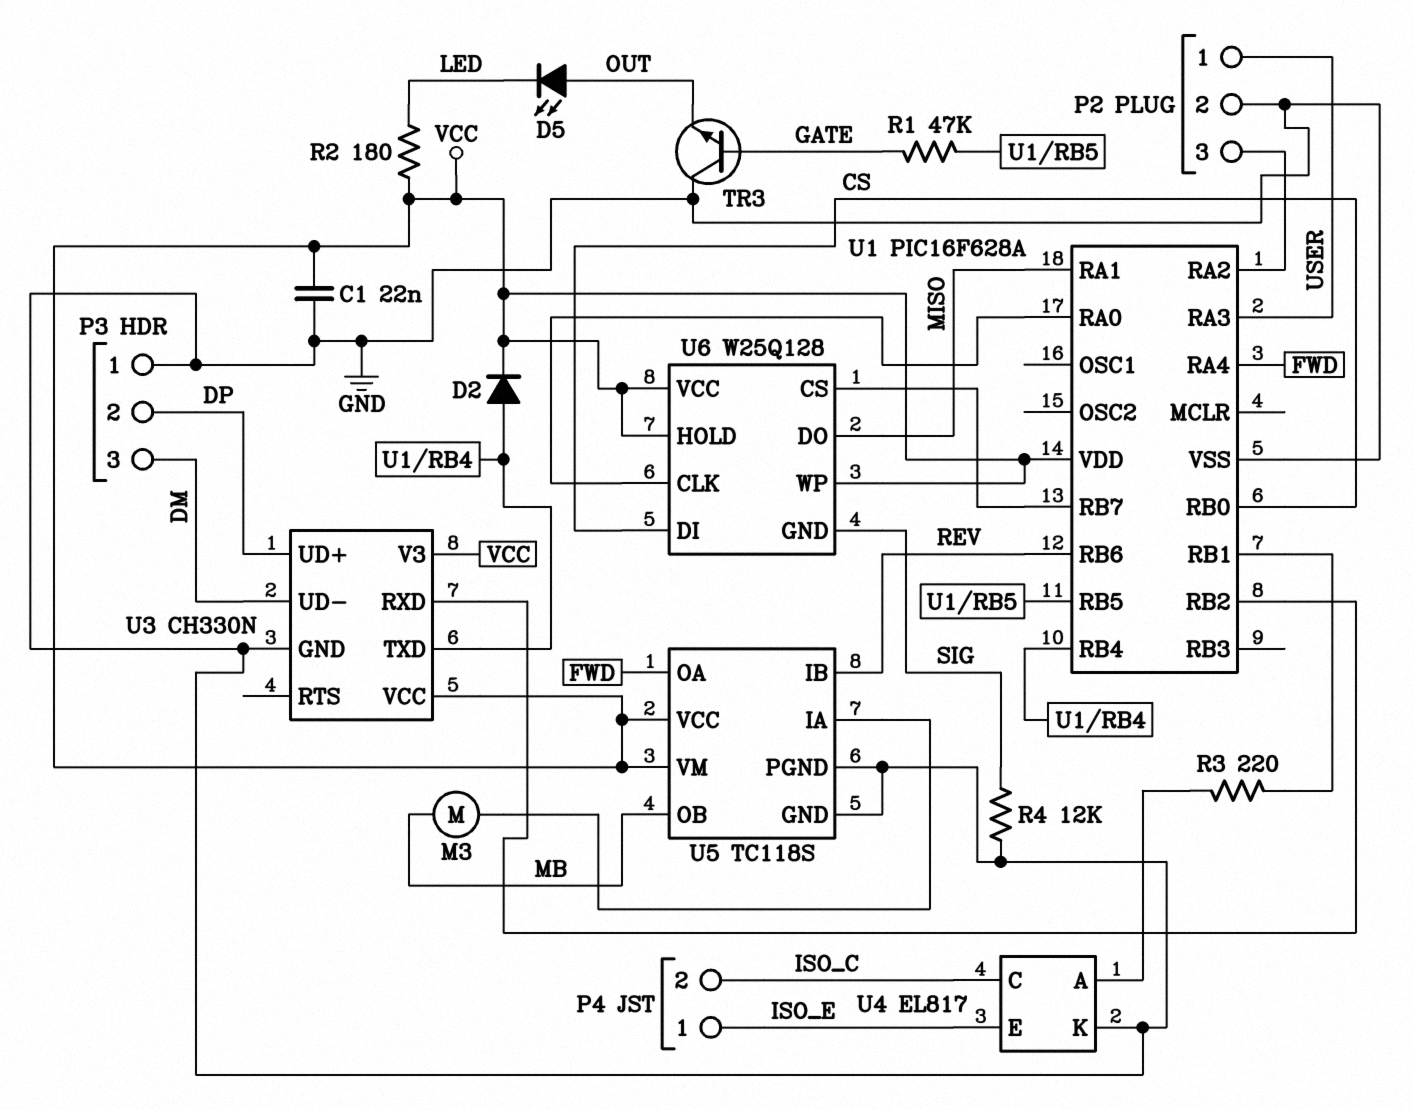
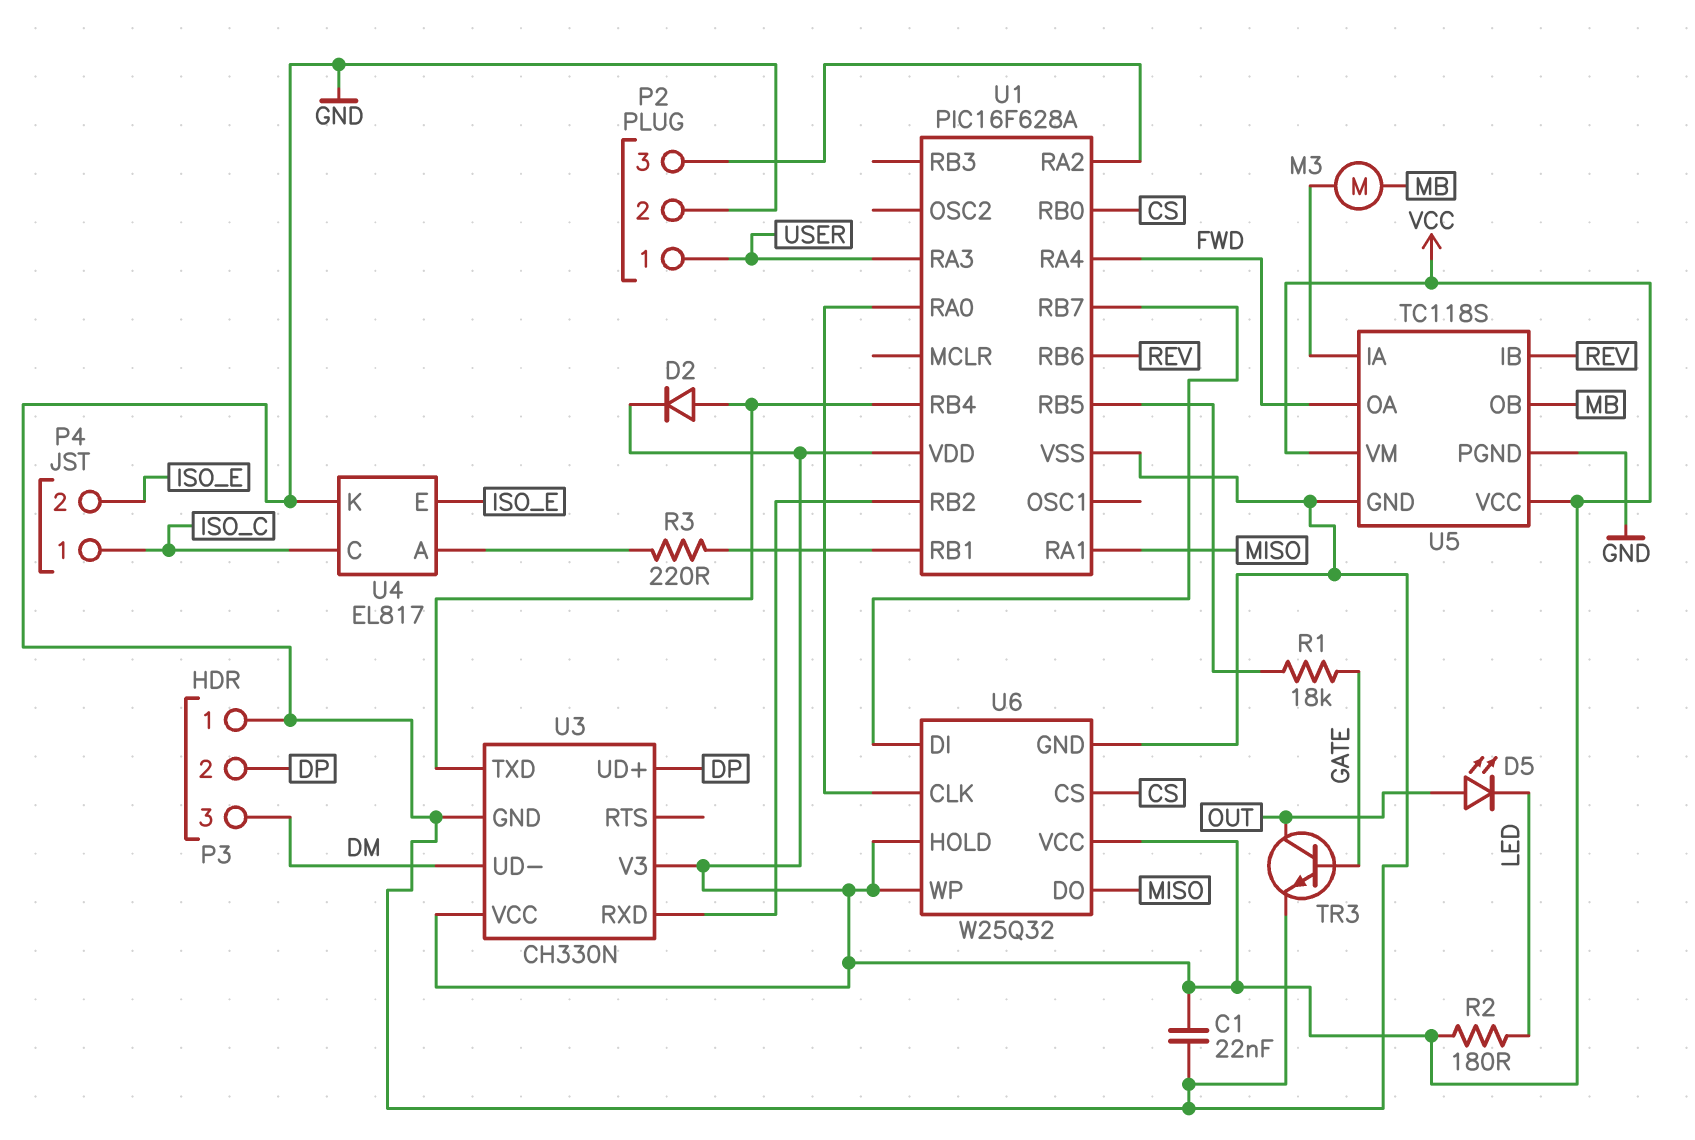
P4 pin 1: ISO_E -> ISO_C
P4 pin 2: ISO_C -> ISO_E
R1: 47k (GATE, U1/RB5) -> 18k (GATE, U1/RB5)
R4: 12k (GND, SIG) -> none
TR3: NPN (B GATE, C GND, E OUT) -> NPN (B GATE, C OUT, E GND)
U6: W25Q128 -> W25Q32
U6 pin CS: U1/RB7 -> CS
U6 pin DI: CS -> U1/RB7
U6 pin GND: SIG -> GND

